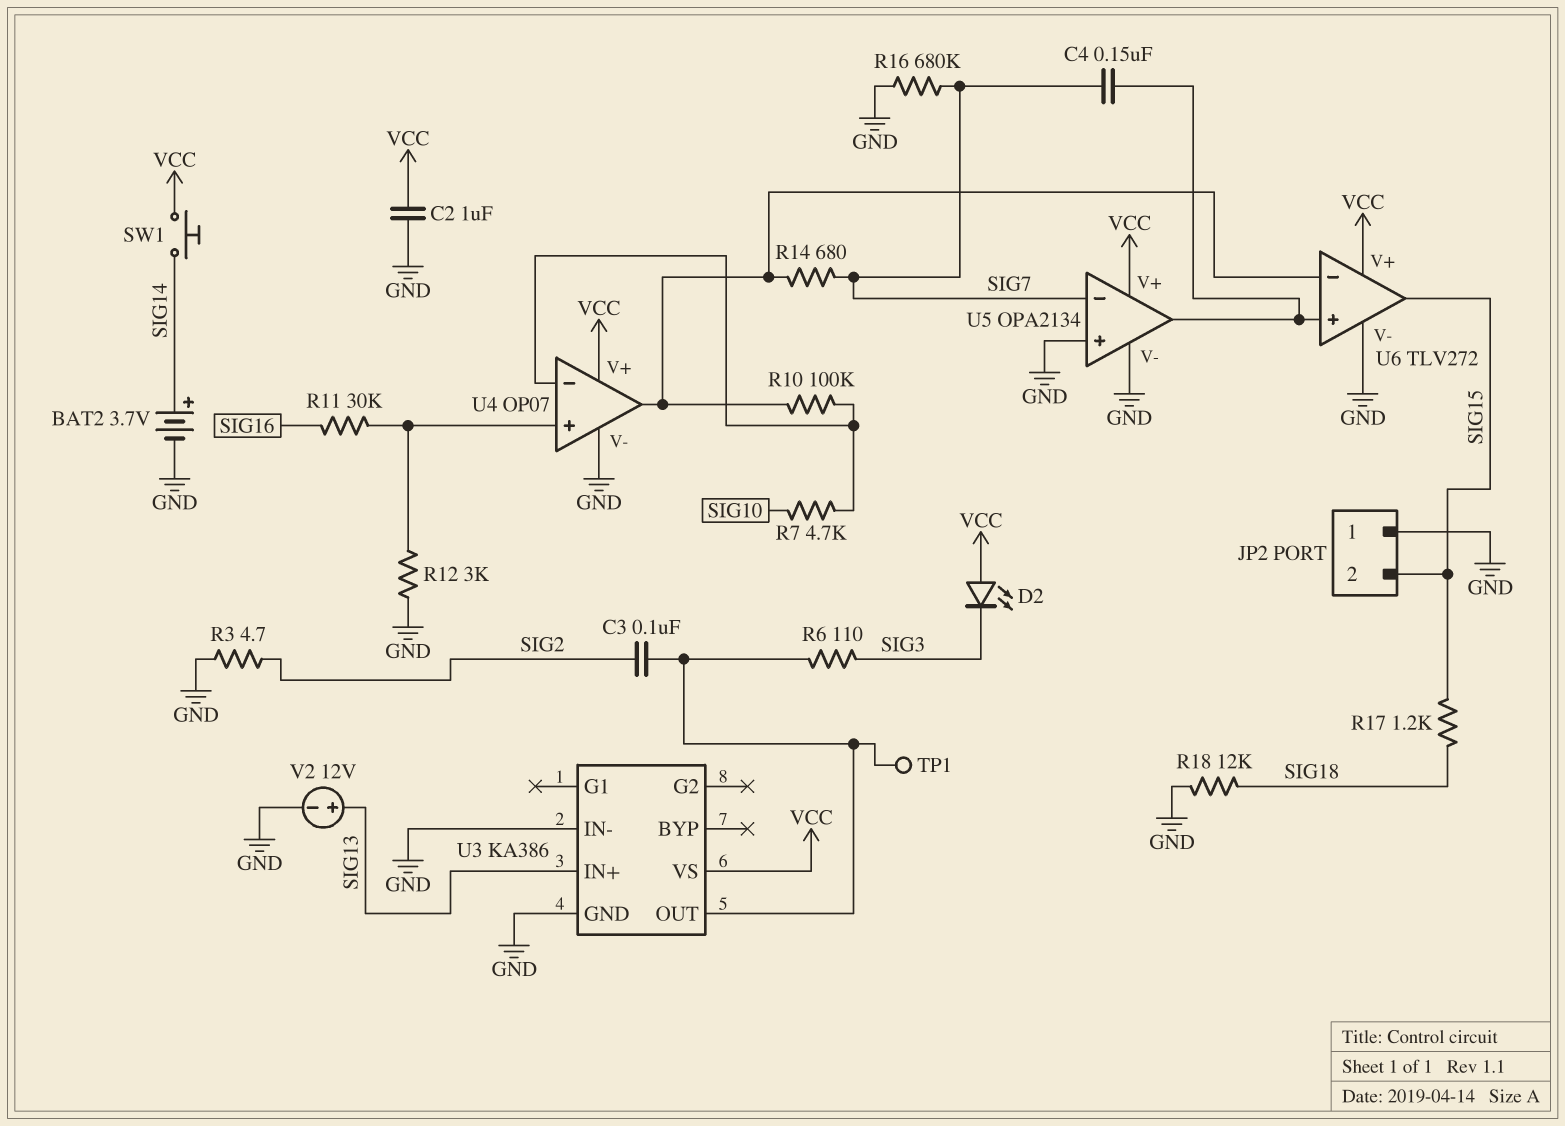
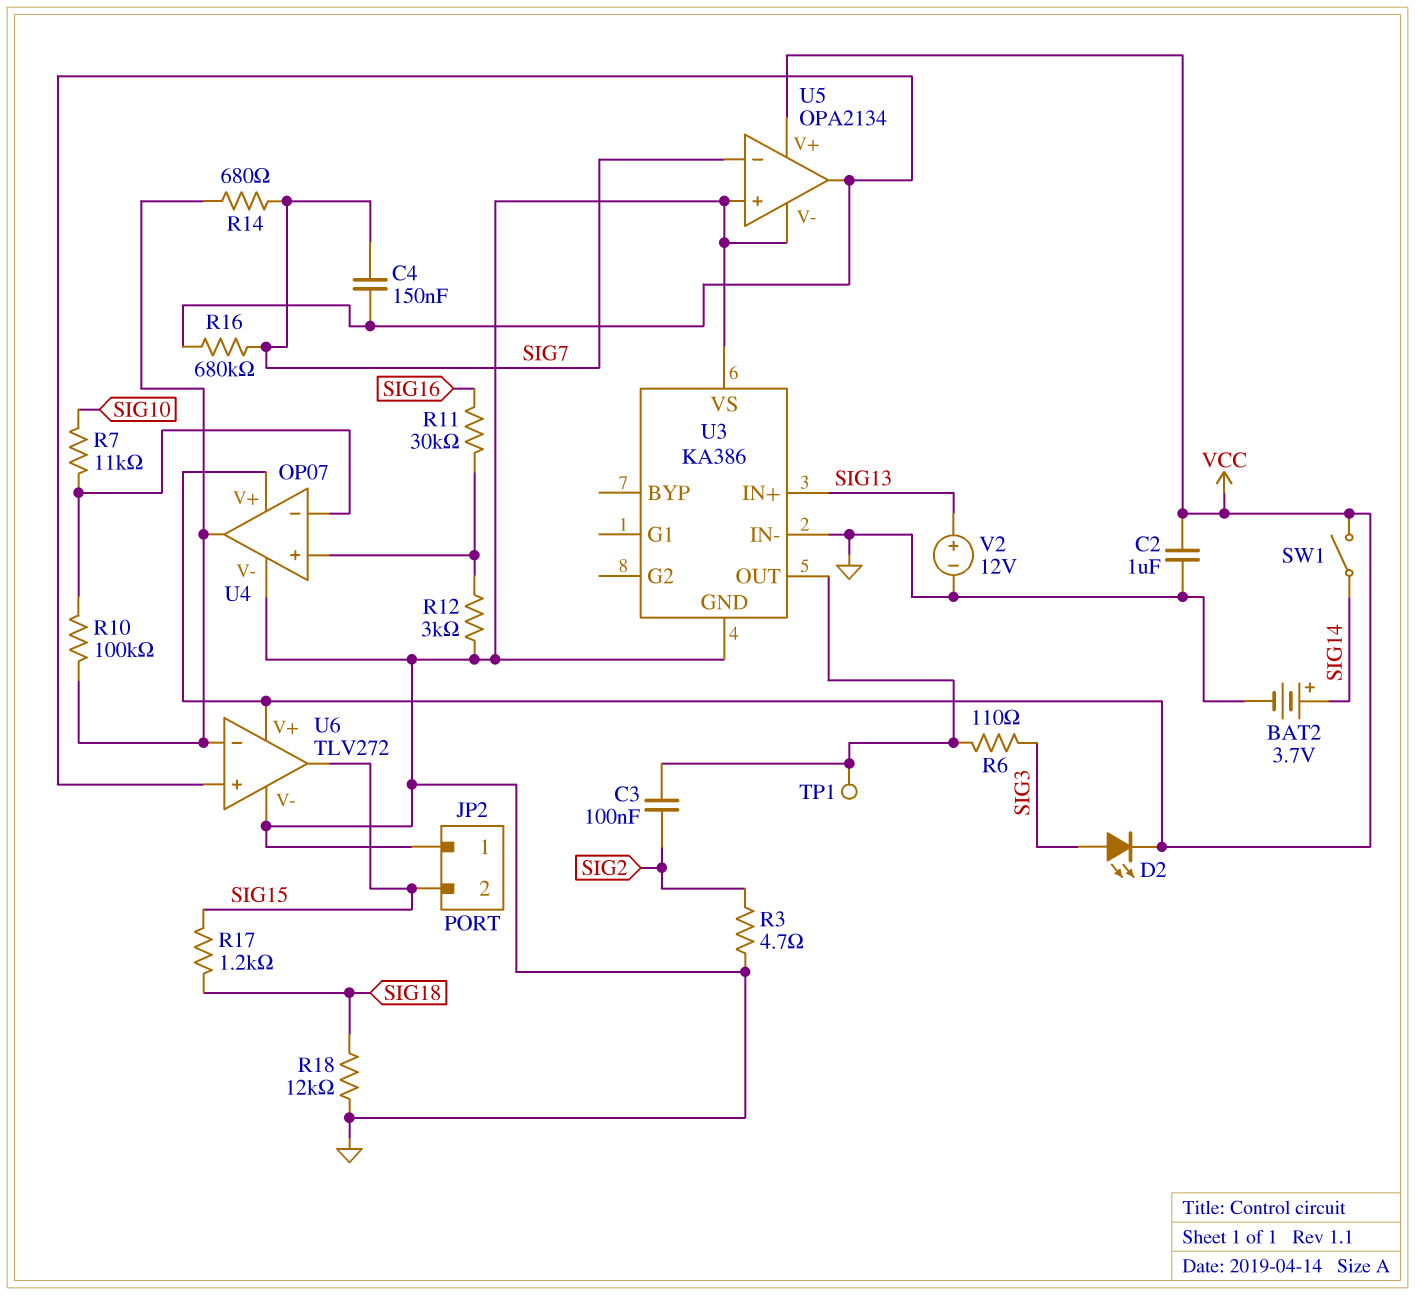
D2: LED (A VCC, K SIG3) -> LED (A SIG3, K VCC)
R7: 4.7k (SIG10, U4/in-) -> 11k (SIG10, U4/in-)
R16: 680k (GND, SIG7) -> 680k (SIG7, U5/out)
SW1: button (SIG14, VCC) -> switch (SIG14, VCC)
U3 pin VS: VCC -> GND

